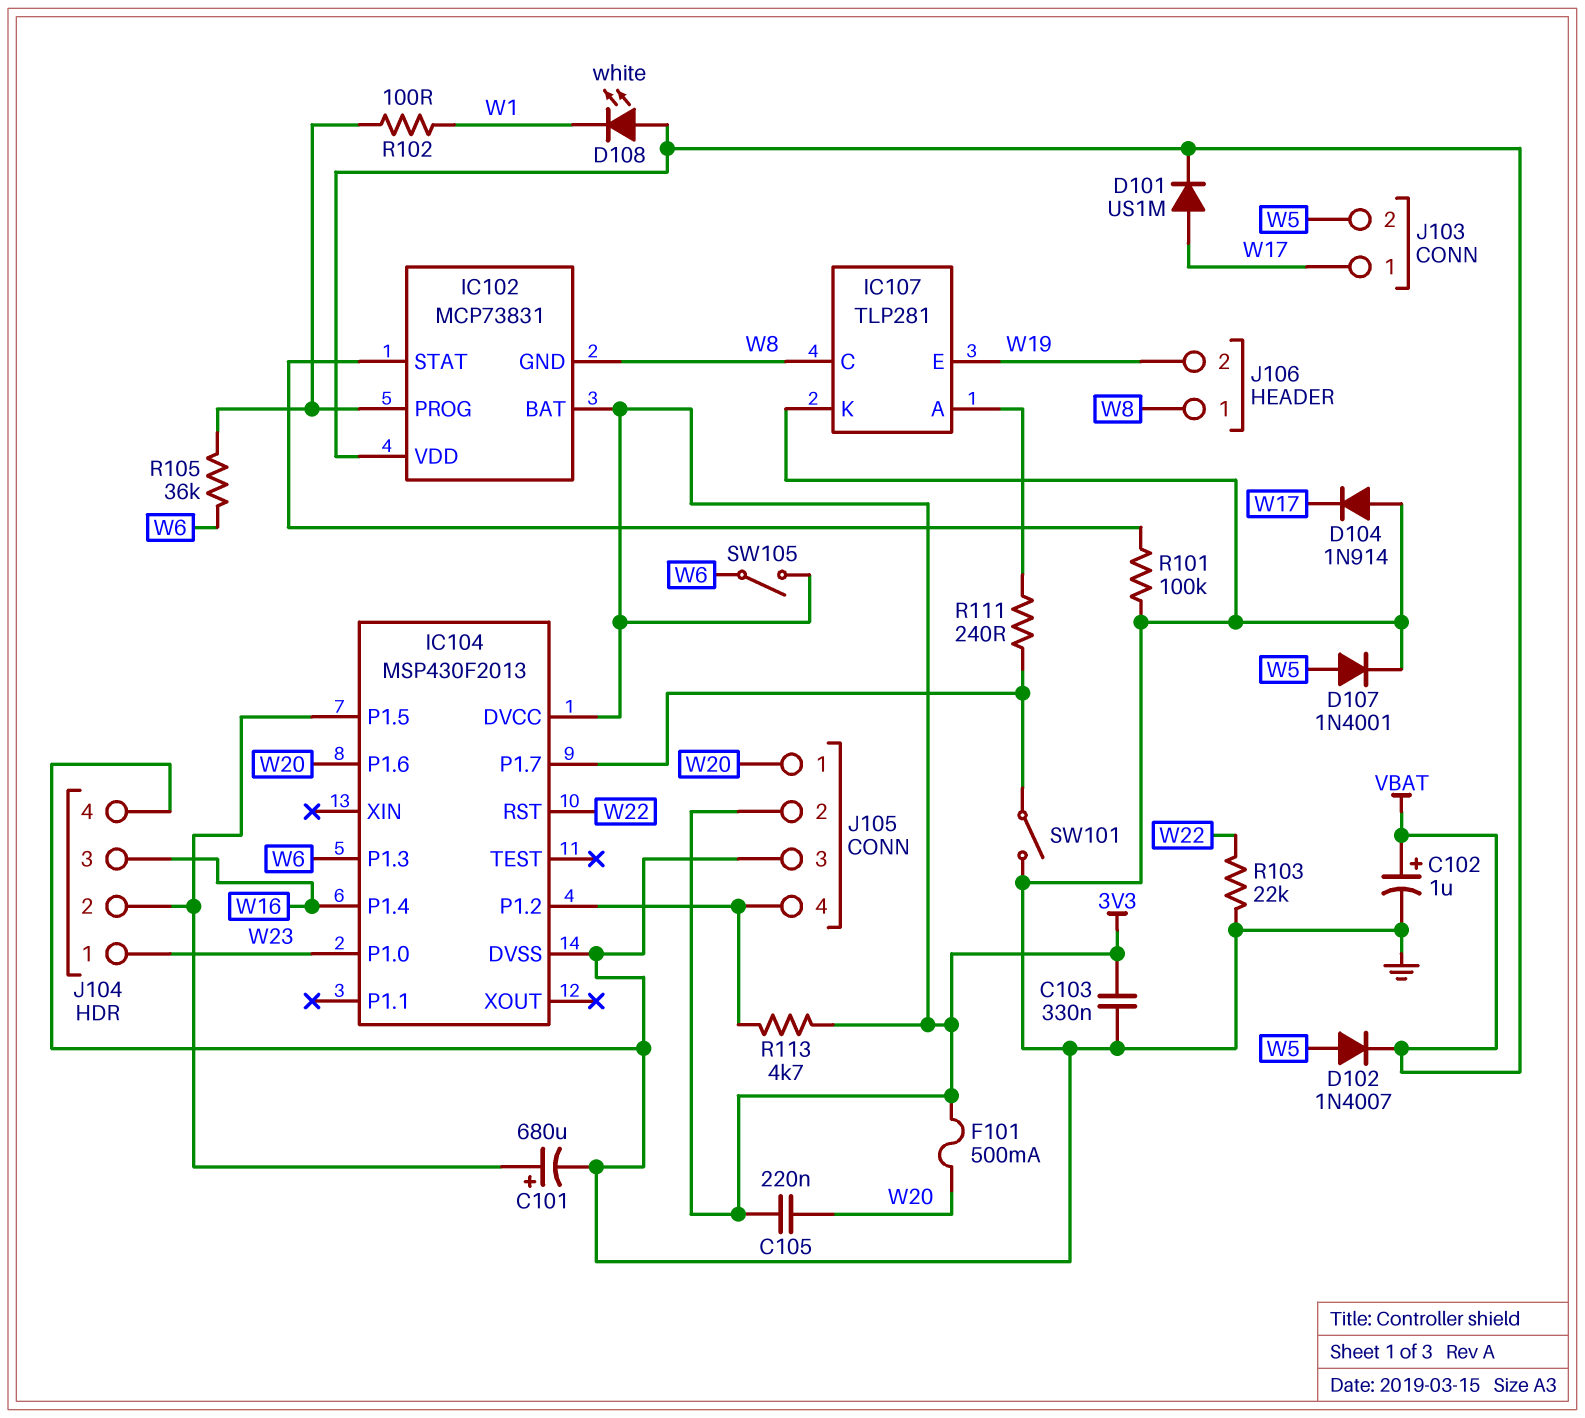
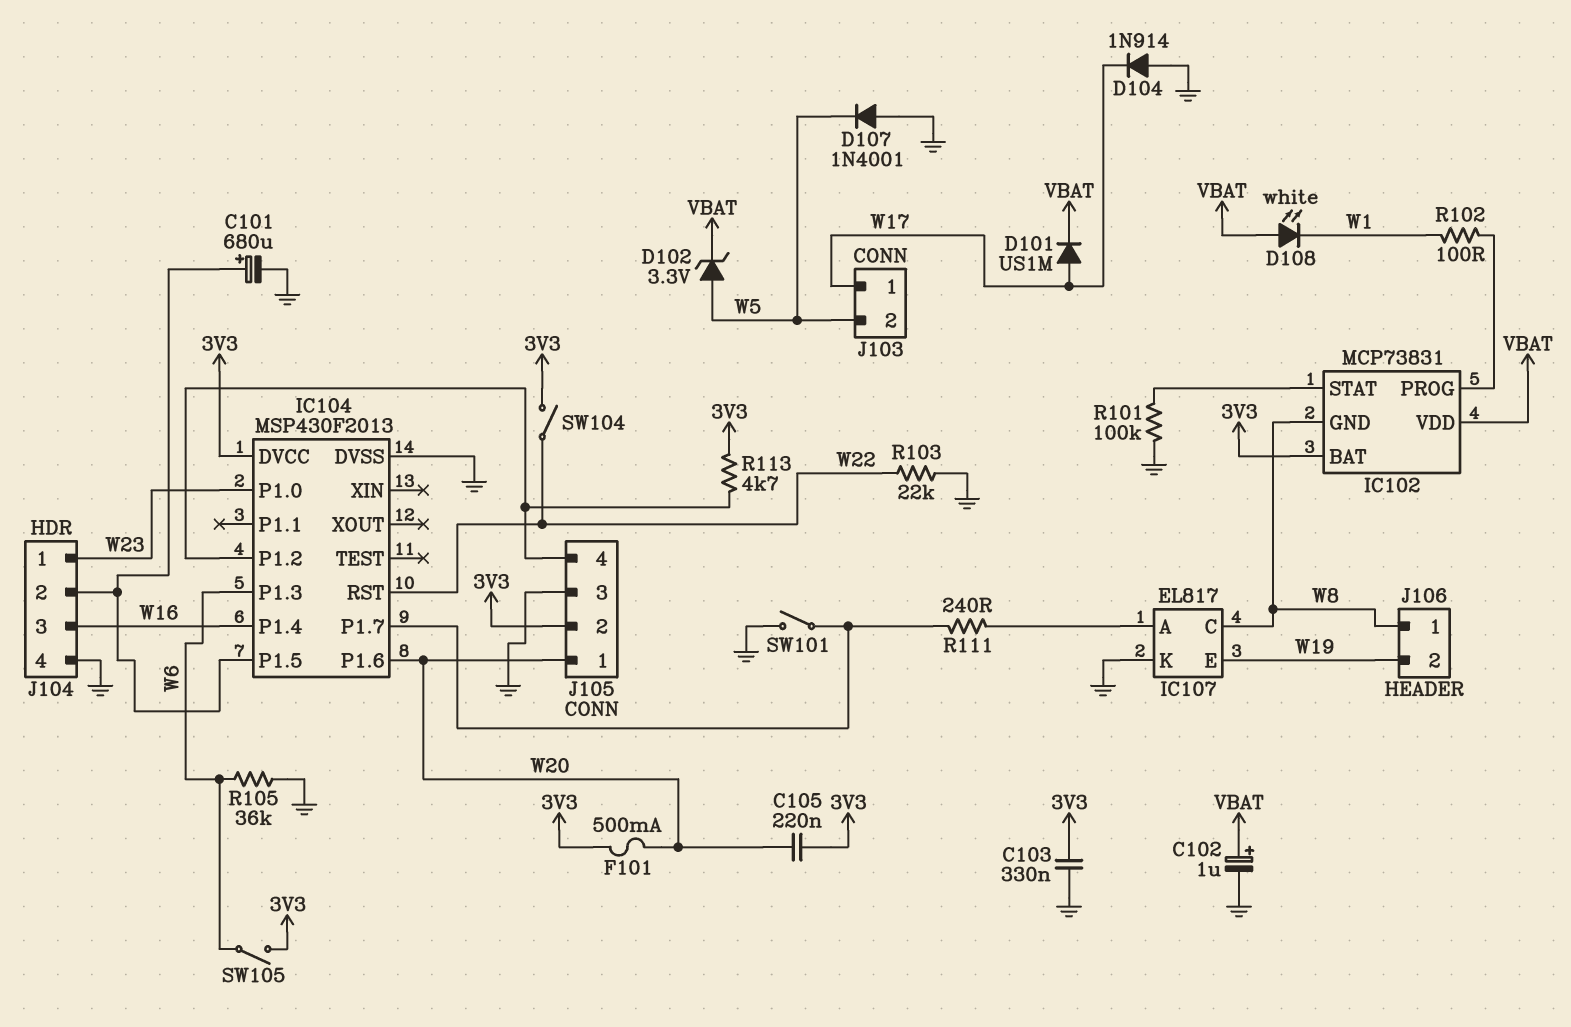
D102: diode 1N4007 (A W5, K VBAT) -> zener 3.3V (A W5, K VBAT)
D107: diode 1N4001 (A W5, K GND) -> diode 1N4001 (A GND, K W5)
IC107: TLP281 -> EL817
R105: 36k (IC102/PROG, W6) -> 36k (GND, W6)
SW104: none -> switch (3V3, W22)

